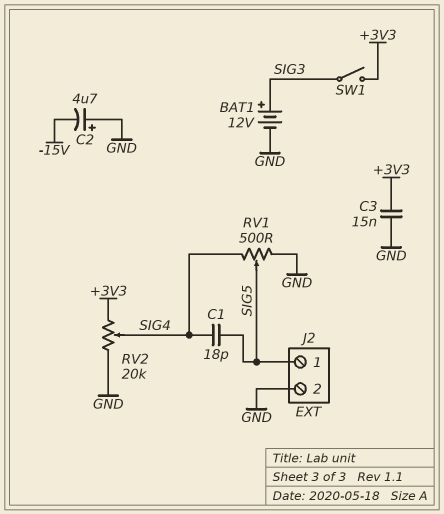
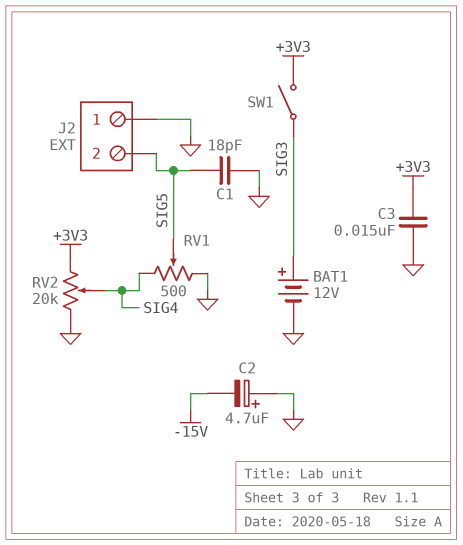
C1: 18pF (SIG4, SIG5) -> 18pF (GND, SIG5)
J2 pin 1: SIG5 -> GND
J2 pin 2: GND -> SIG5

